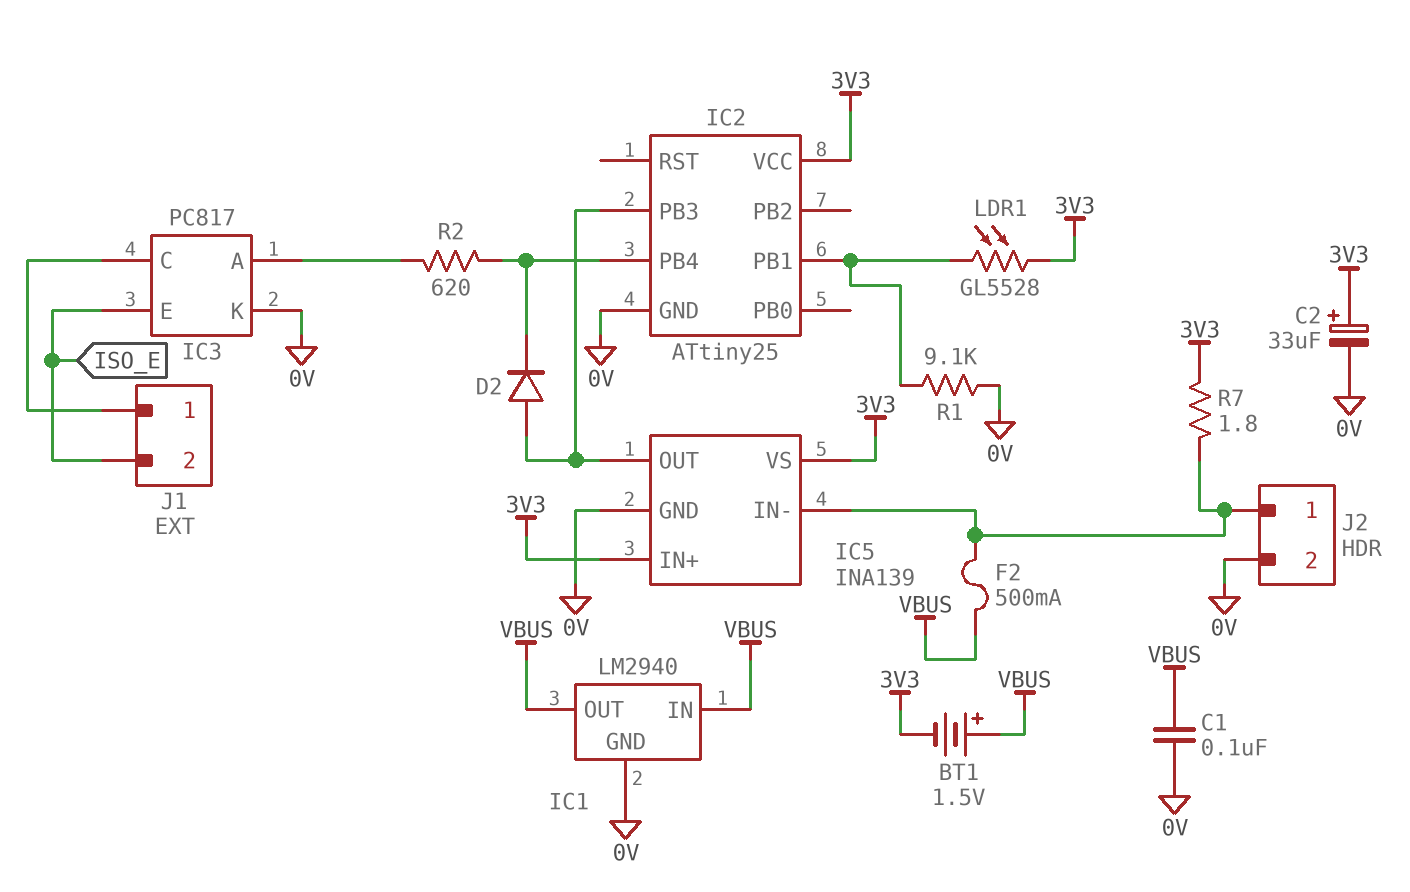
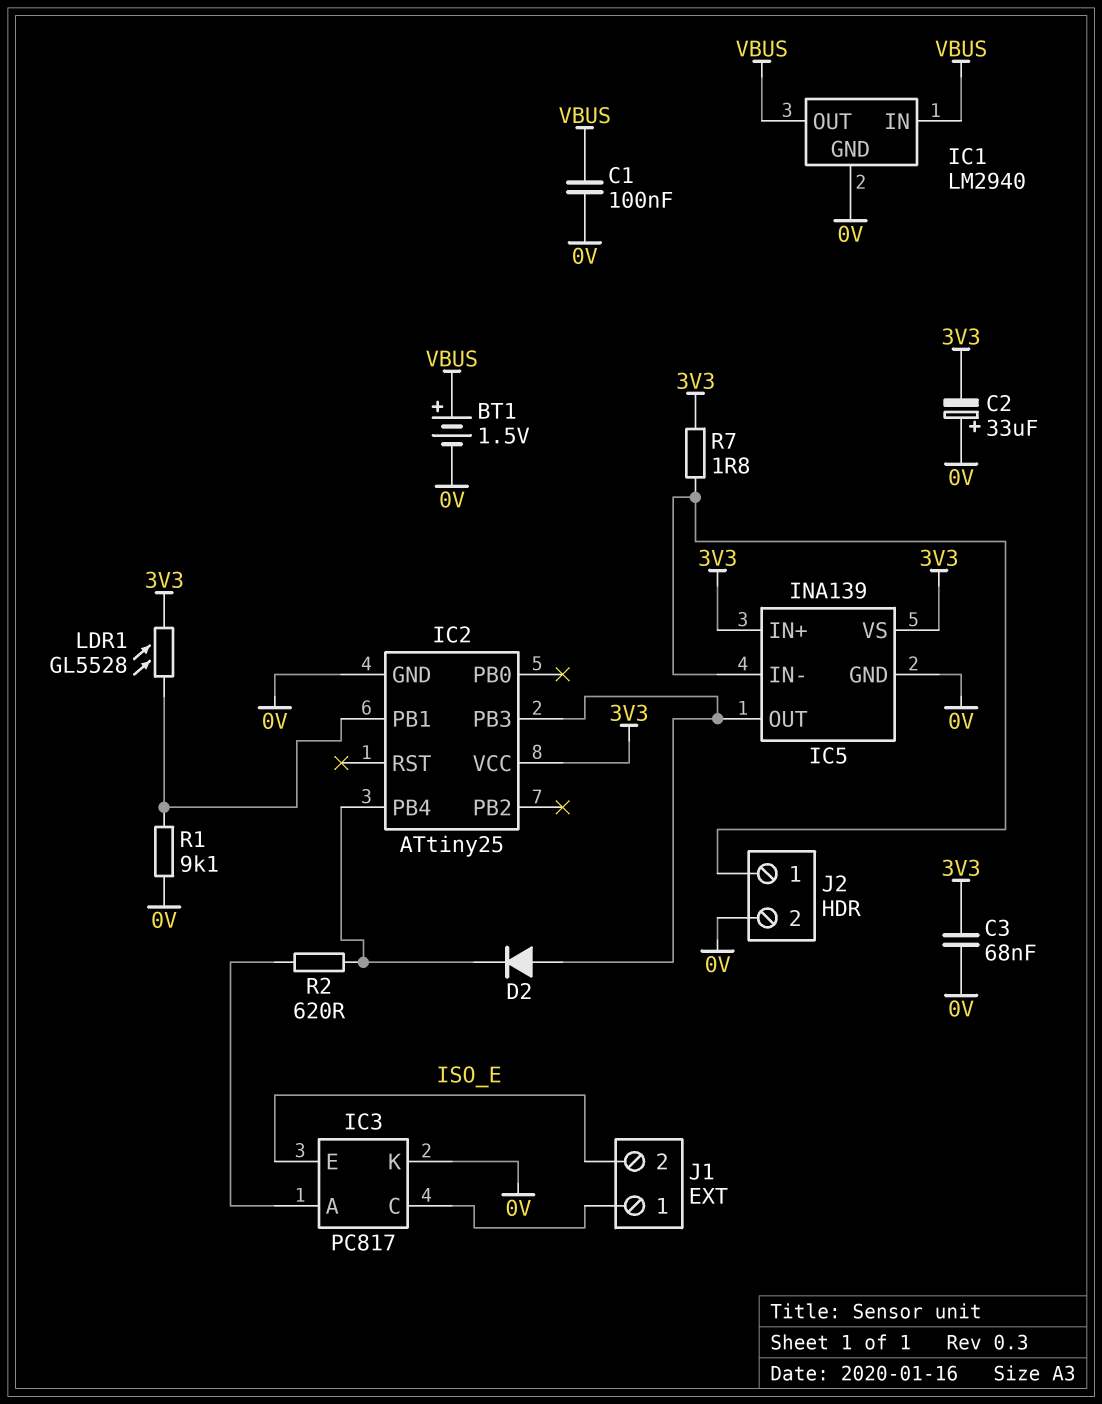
BT1: 1.5V (plus VBUS, minus 3V3) -> 1.5V (plus VBUS, minus 0V)
C2: 33uF (plus 3V3, minus 0V) -> 33uF (plus 0V, minus 3V3)
C3: none -> 68nF (0V, 3V3)
F2: 500mA (IC5/IN-, VBUS) -> none

